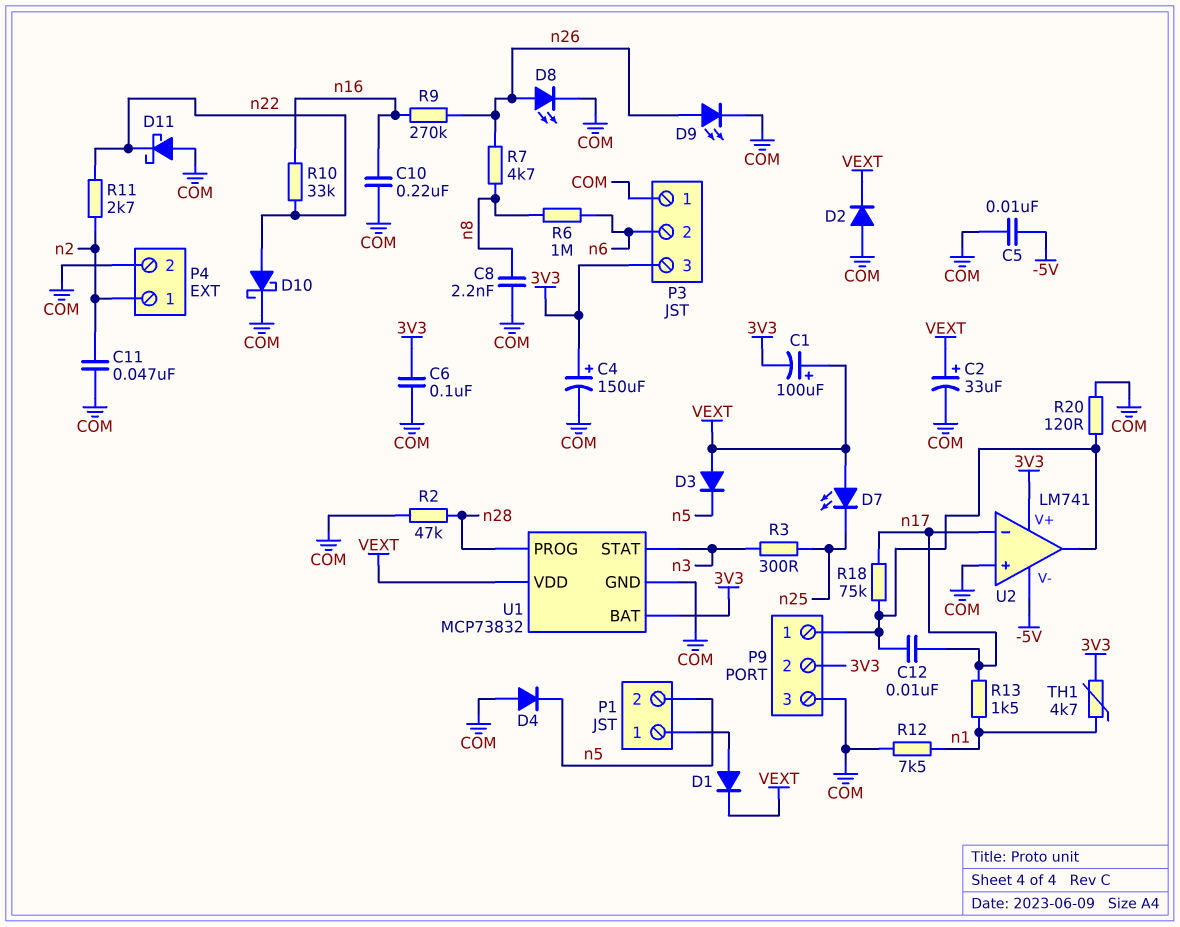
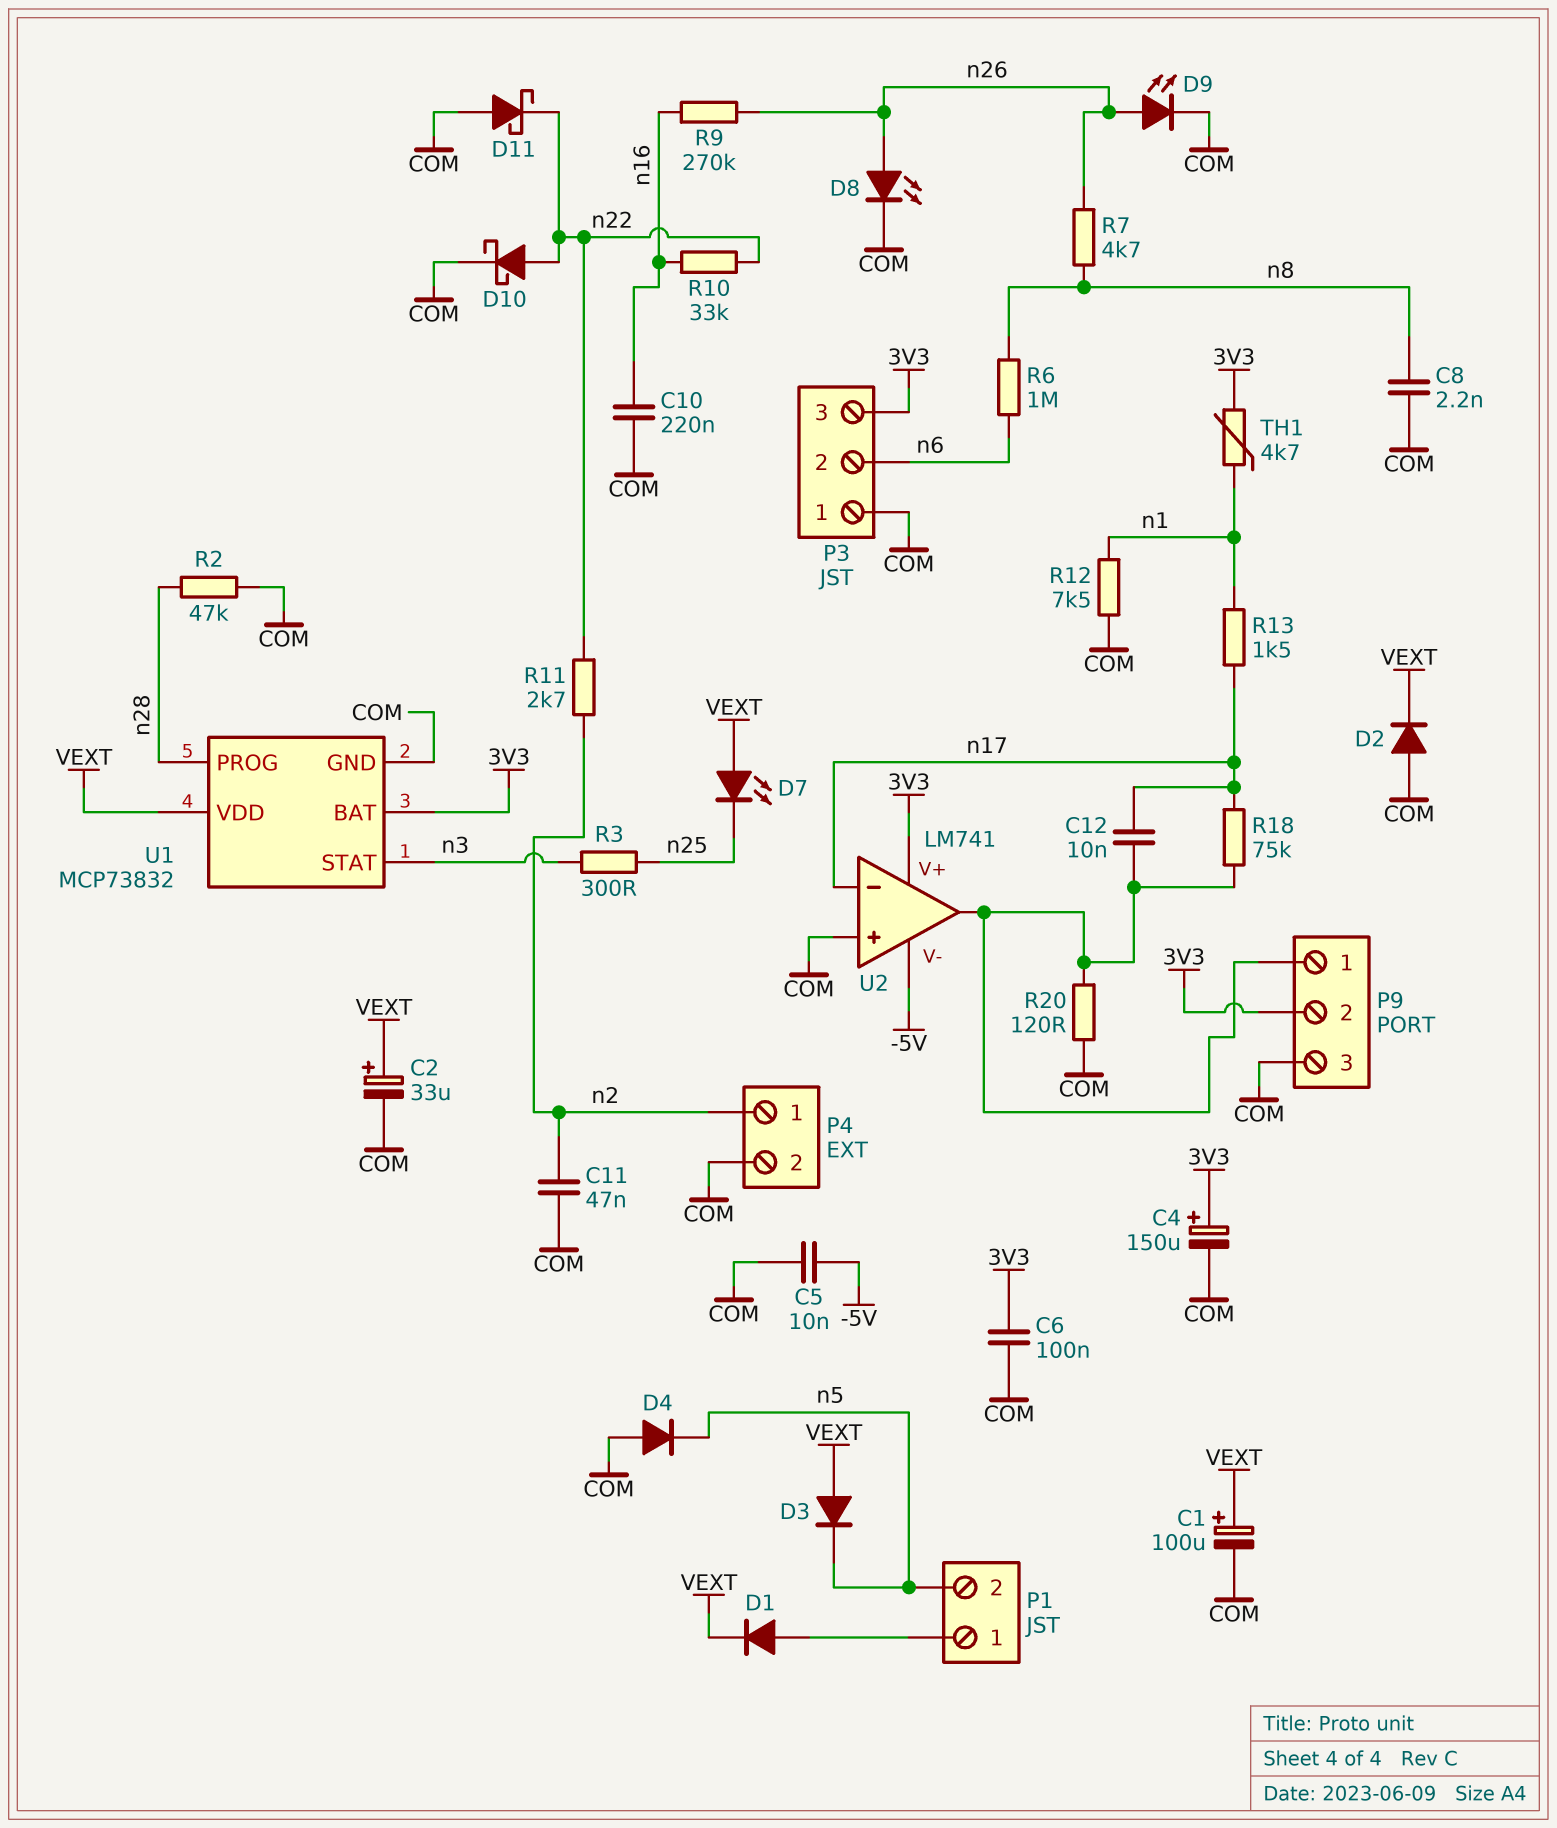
C1: 100uF (plus VEXT, minus 3V3) -> 100uF (plus VEXT, minus COM)

